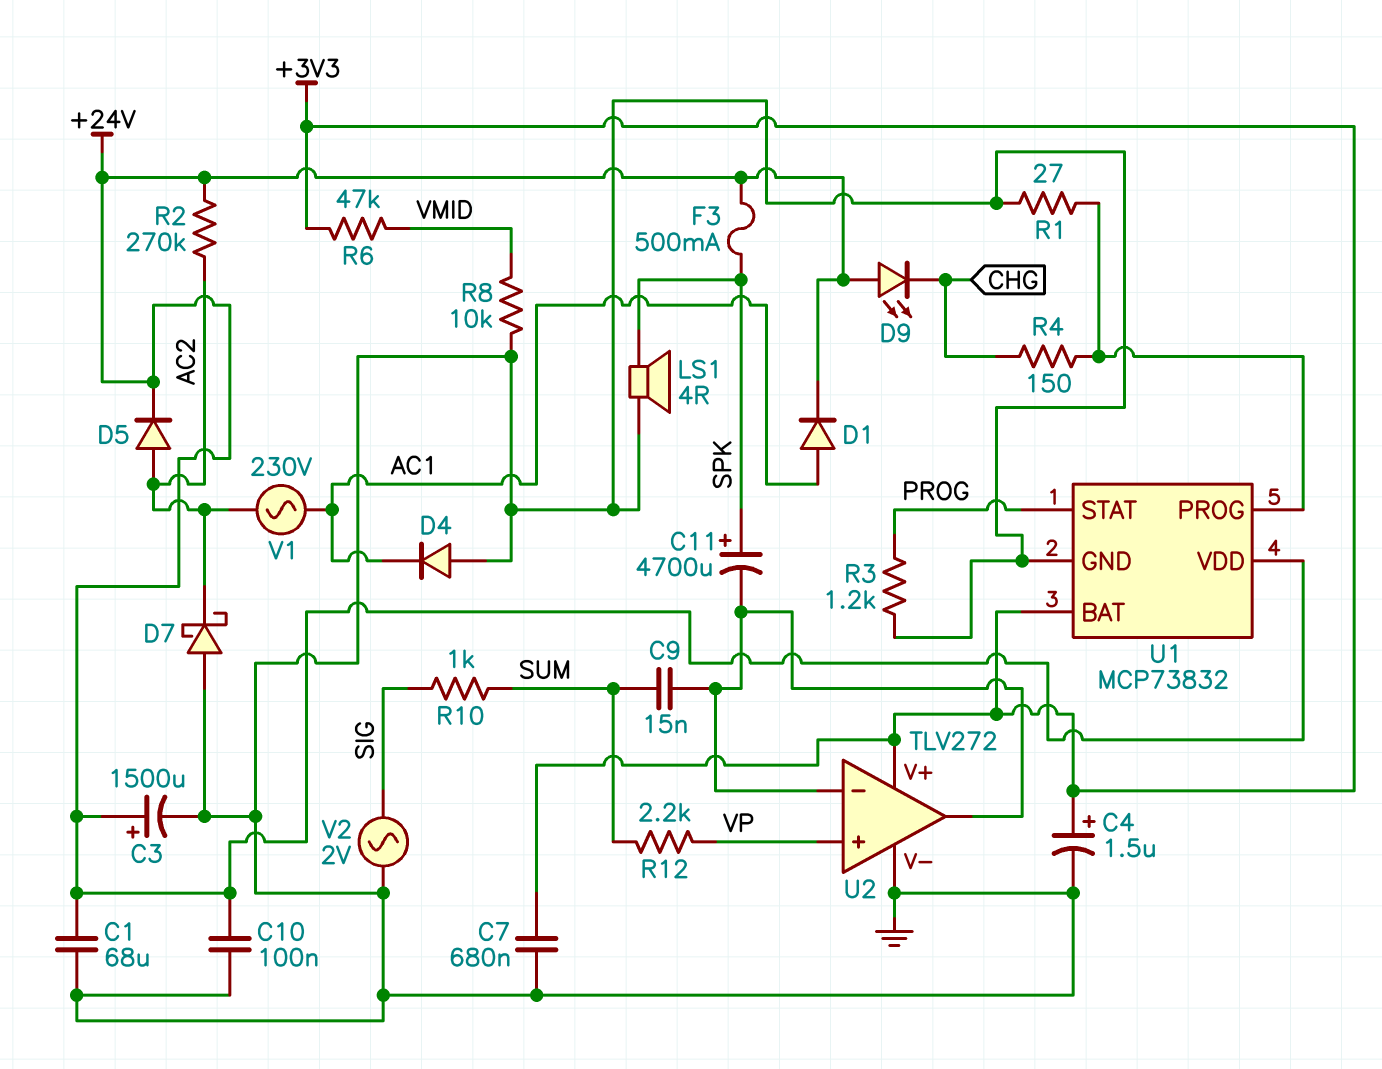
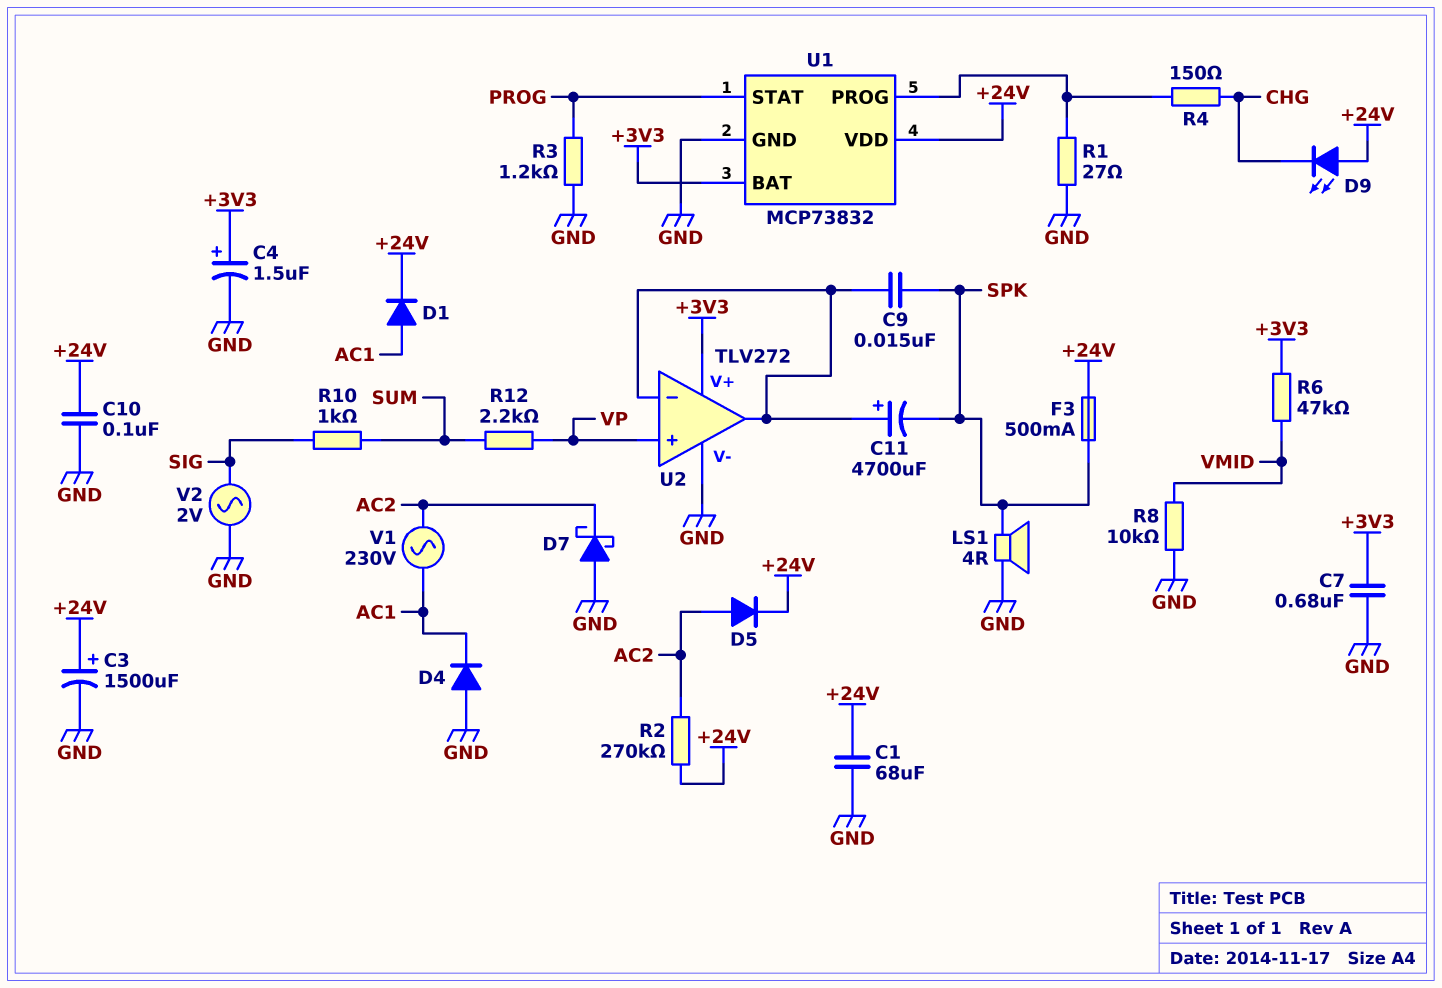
C9: 15nF (SUM, U2/in-) -> 15nF (SPK, U2/in-)
C11: 4700uF (plus SPK, minus U2/in-) -> 4700uF (plus U2/in-, minus SPK)

